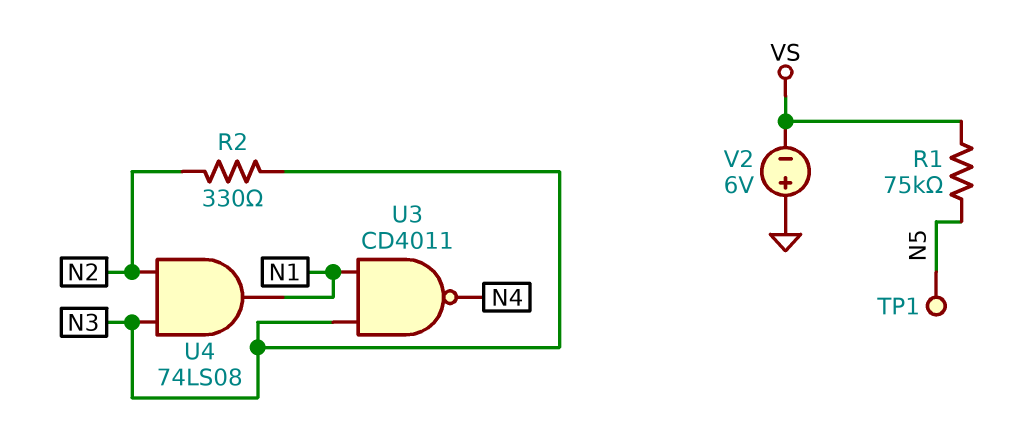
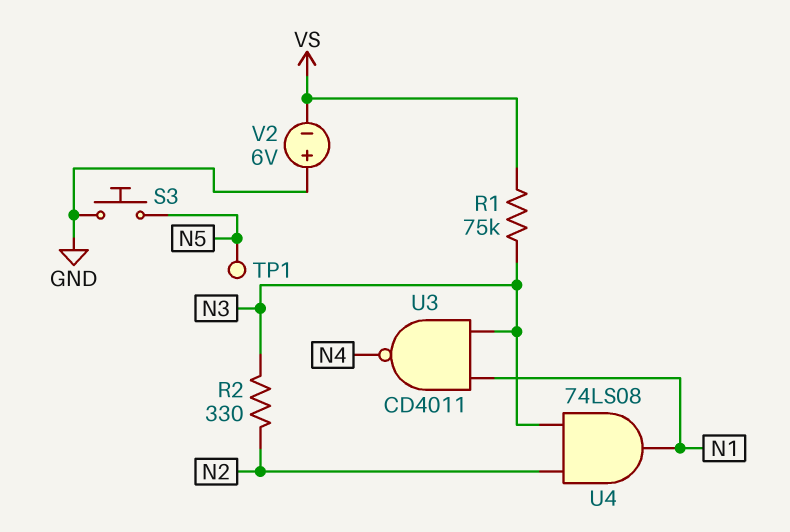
R1: 75k (N5, VS) -> 75k (N3, VS)
S3: none -> button (GND, N5)

